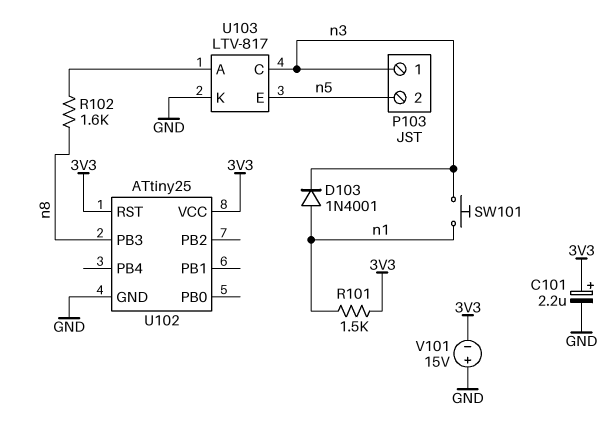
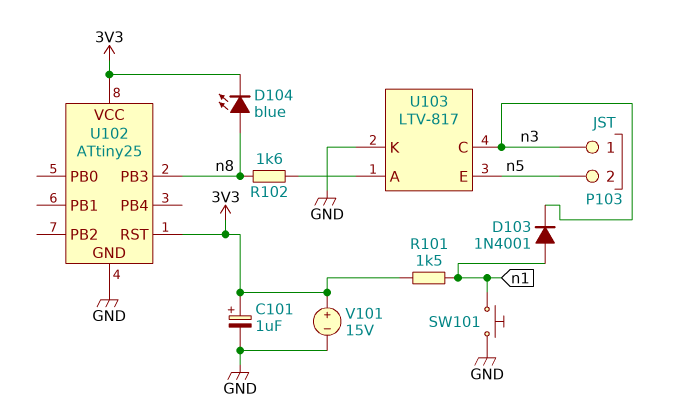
C101: 2.2uF (plus 3V3, minus GND) -> 1uF (plus 3V3, minus GND)
D104: none -> LED blue (A n8, K 3V3)
SW101: button (n1, n3) -> button (GND, n1)
V101: 15V (plus GND, minus 3V3) -> 15V (plus 3V3, minus GND)

